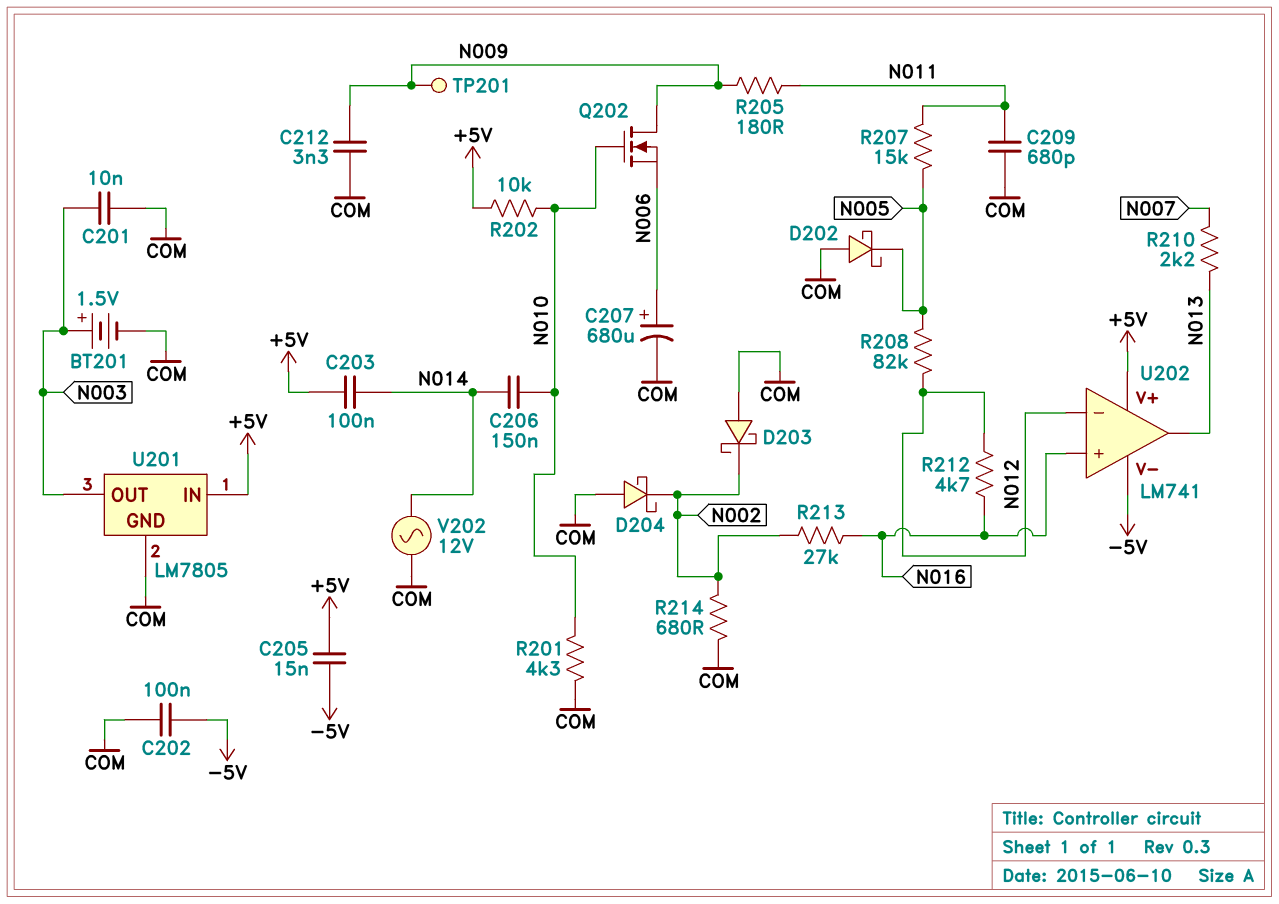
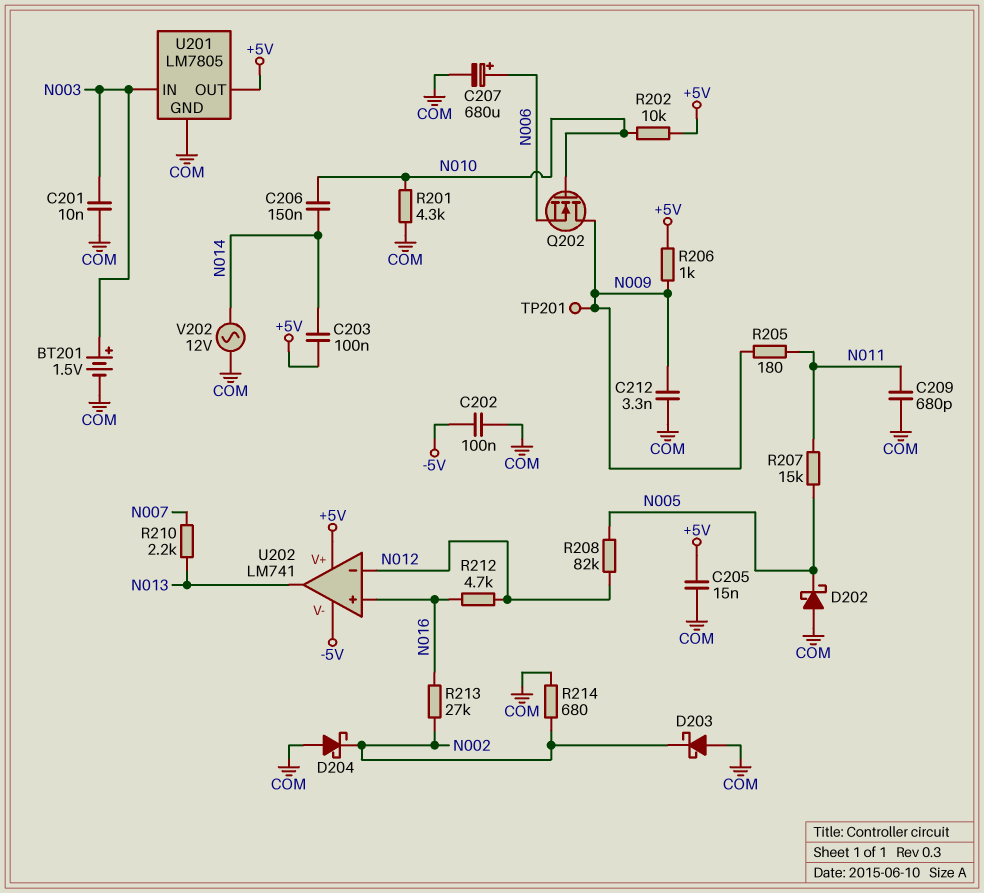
C205: 15nF (+5V, -5V) -> 15nF (+5V, COM)
R206: none -> 1k (+5V, N009)
U201 pin IN: +5V -> N003
U201 pin OUT: N003 -> +5V

